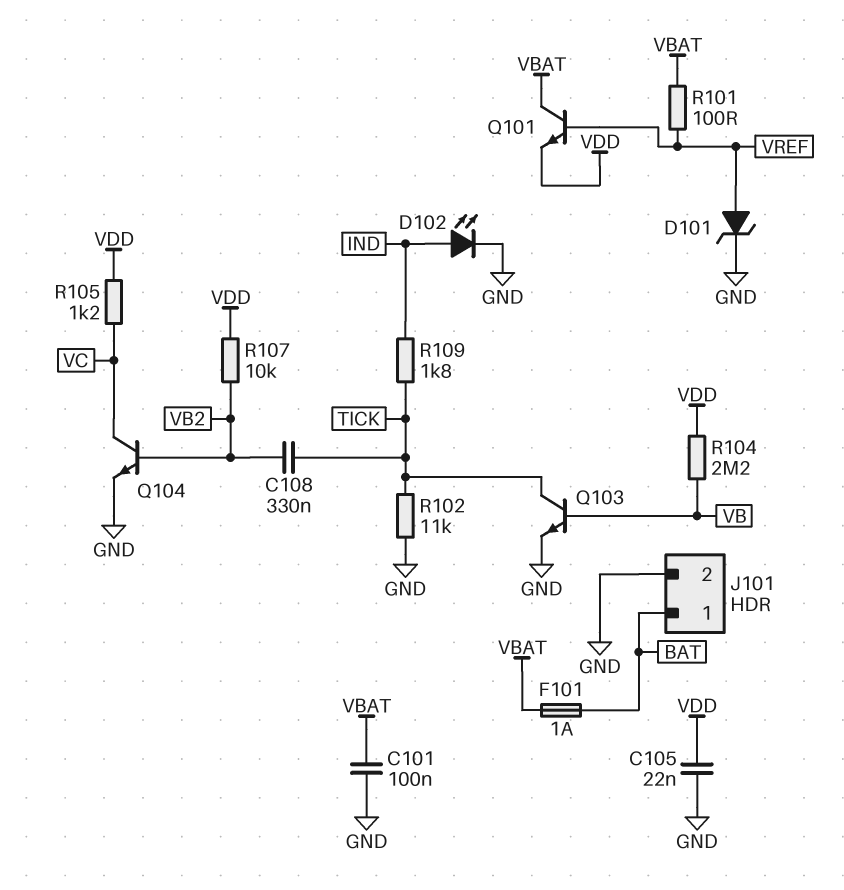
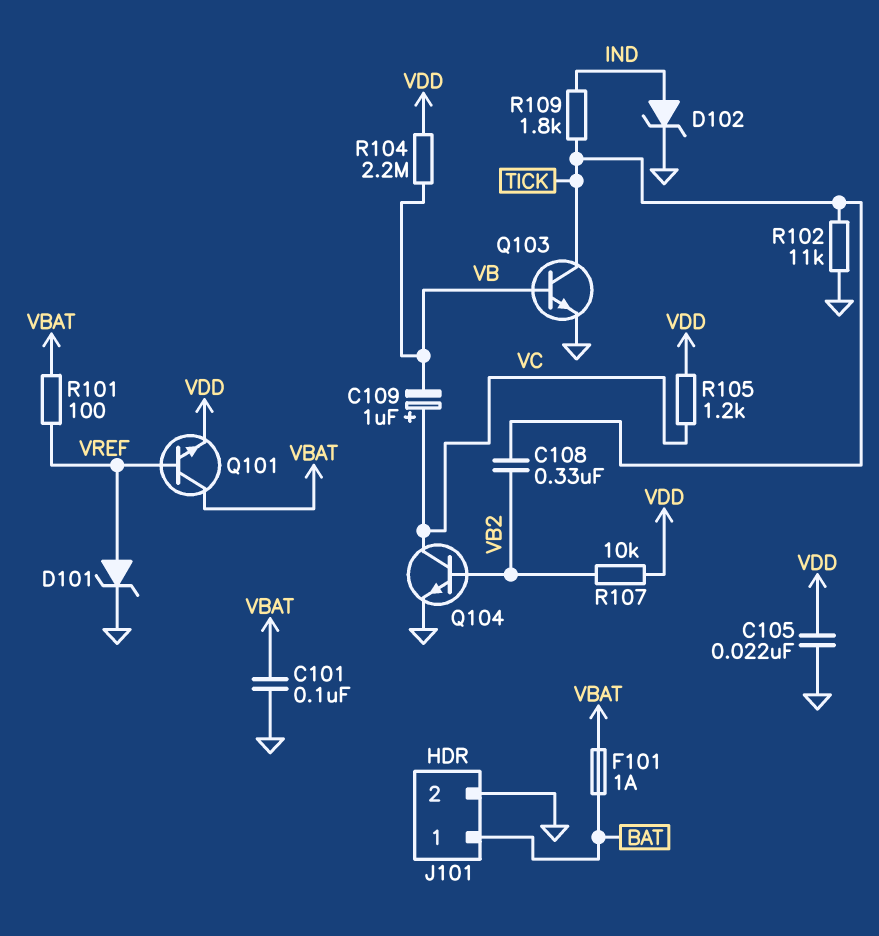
C109: none -> 1uF (plus VC, minus VB)
D102: LED (A IND, K GND) -> zener (A IND, K GND)

